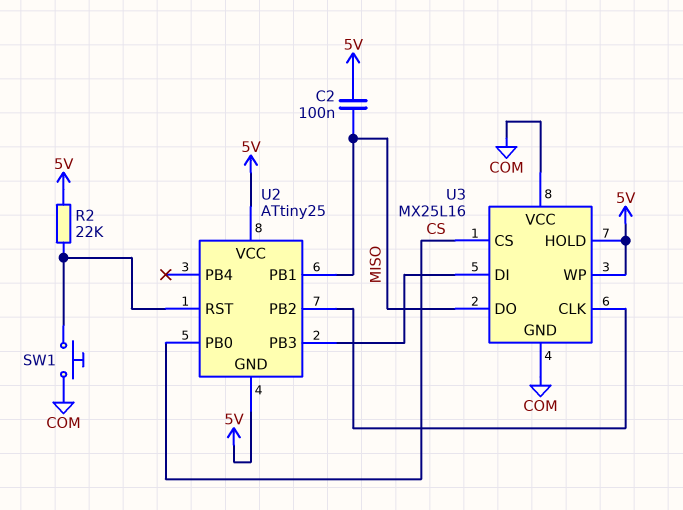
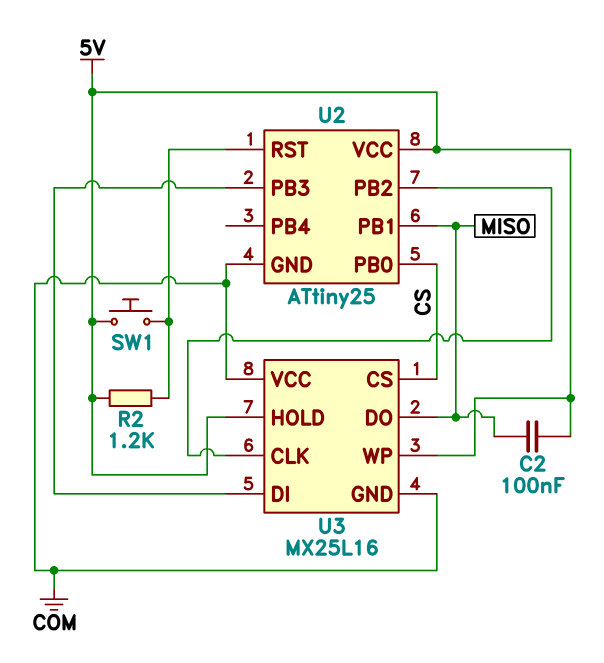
R2: 22k (5V, U2/RST) -> 1.2k (5V, U2/RST)
SW1: button (COM, U2/RST) -> button (5V, U2/RST)
U2 pin GND: 5V -> COM

